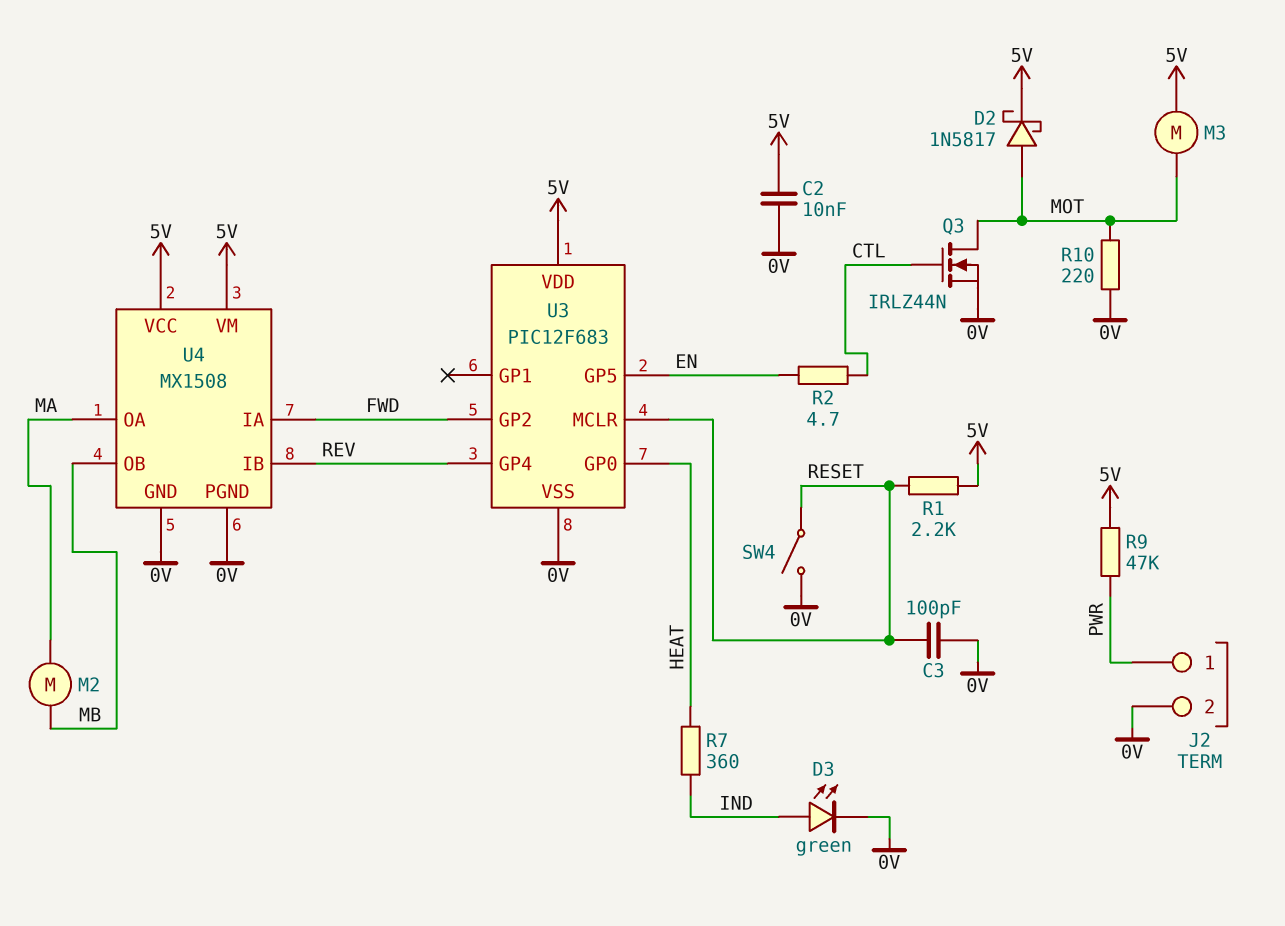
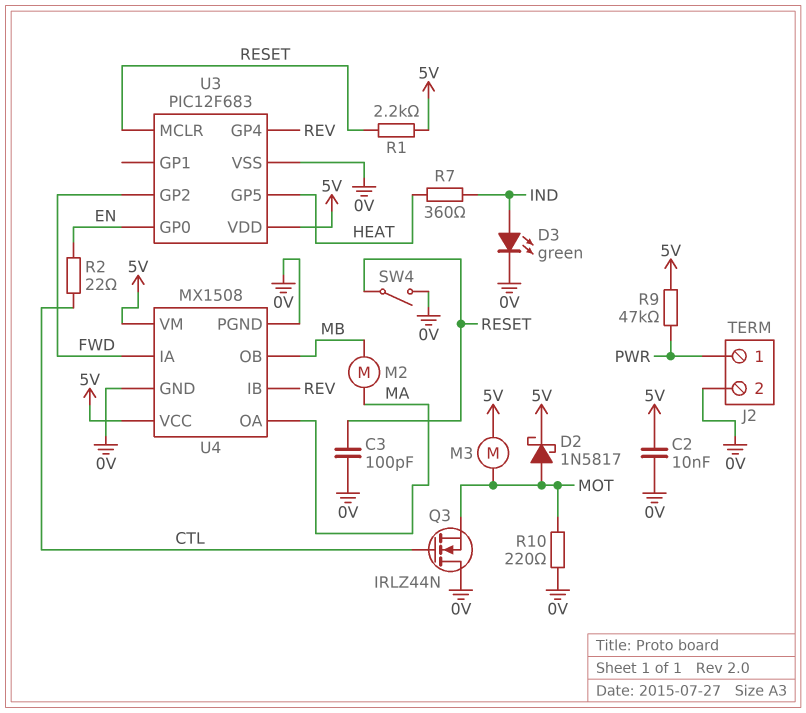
Q3: NMOS IRLZ44N (G CTL, D MOT, S 0V) -> NMOS IRLZ44N (G CTL, D 0V, S MOT)
R2: 4.7 (CTL, EN) -> 22 (CTL, EN)
U3 pin GP0: HEAT -> EN
U3 pin GP5: EN -> HEAT

